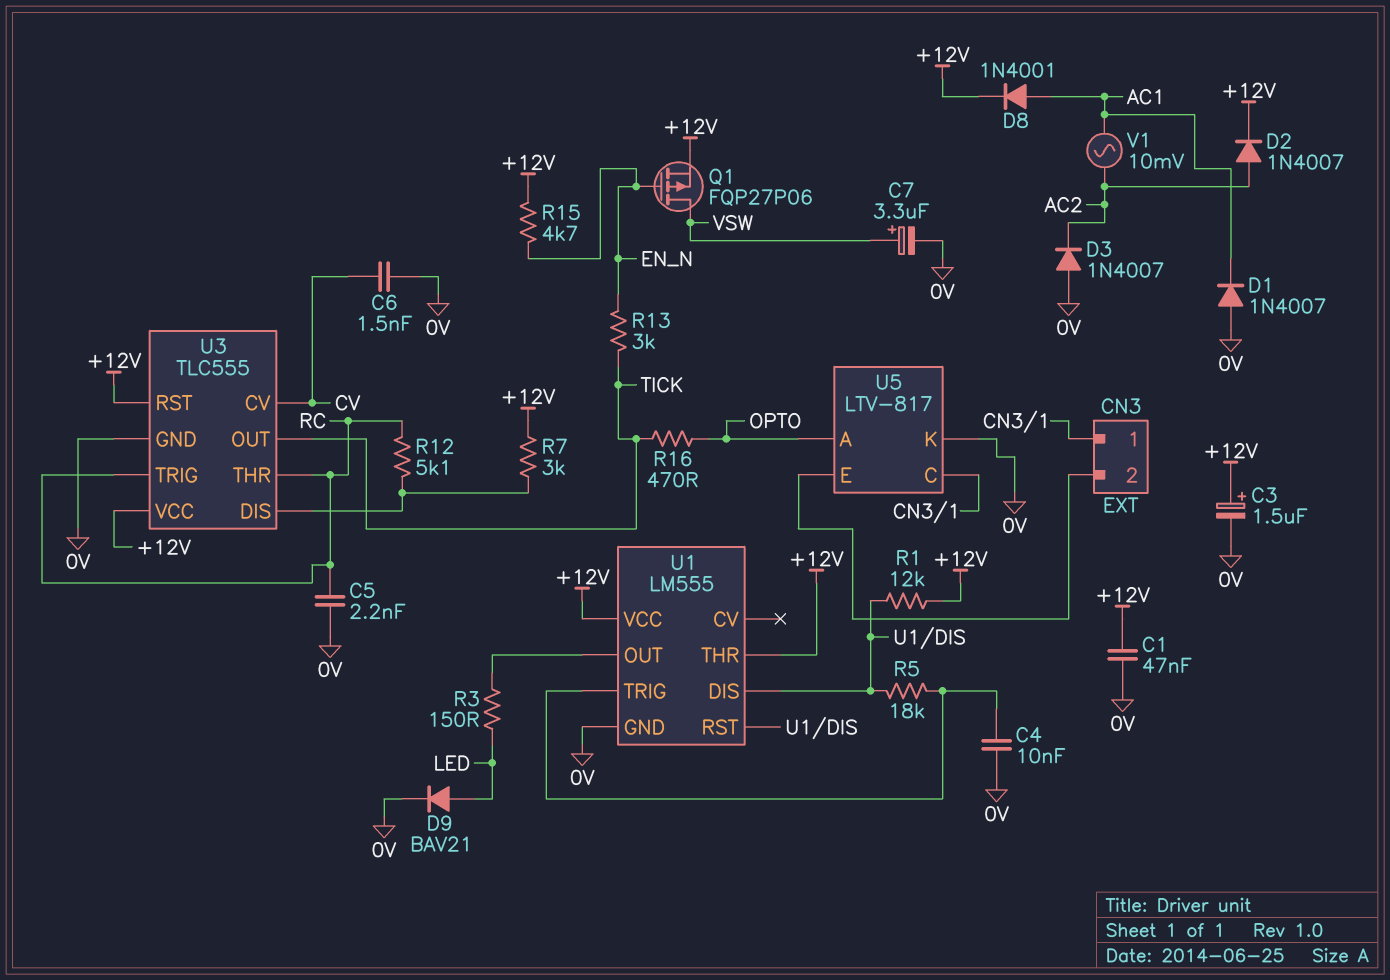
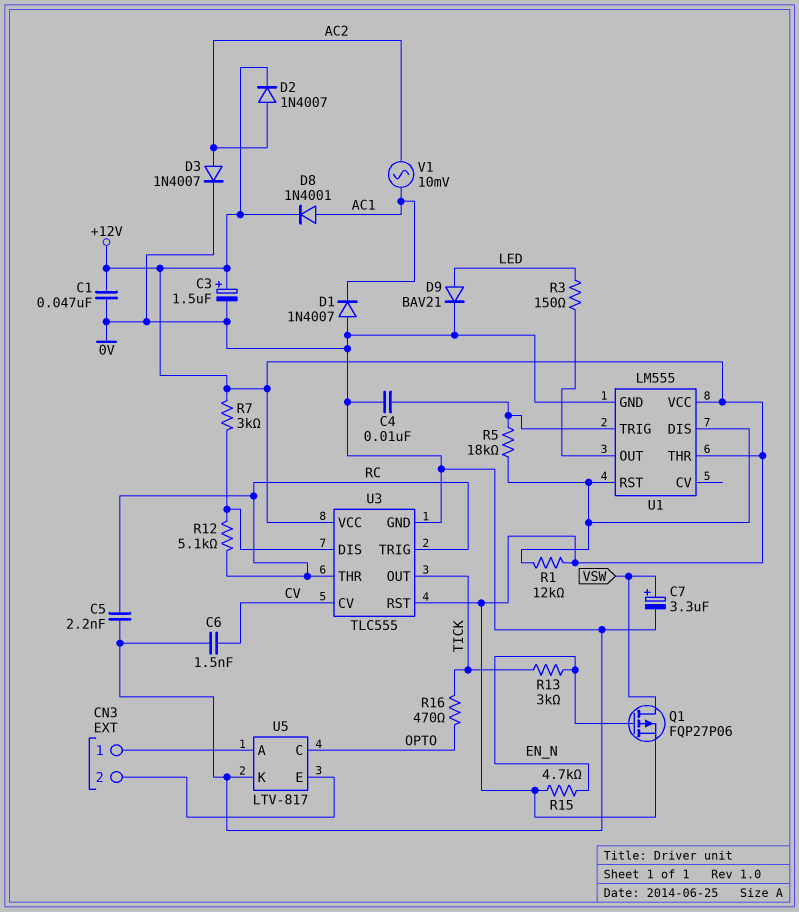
D3: diode 1N4007 (A 0V, K AC2) -> diode 1N4007 (A AC2, K 0V)
U5 pin A: OPTO -> CN3/1
U5 pin C: CN3/1 -> OPTO

